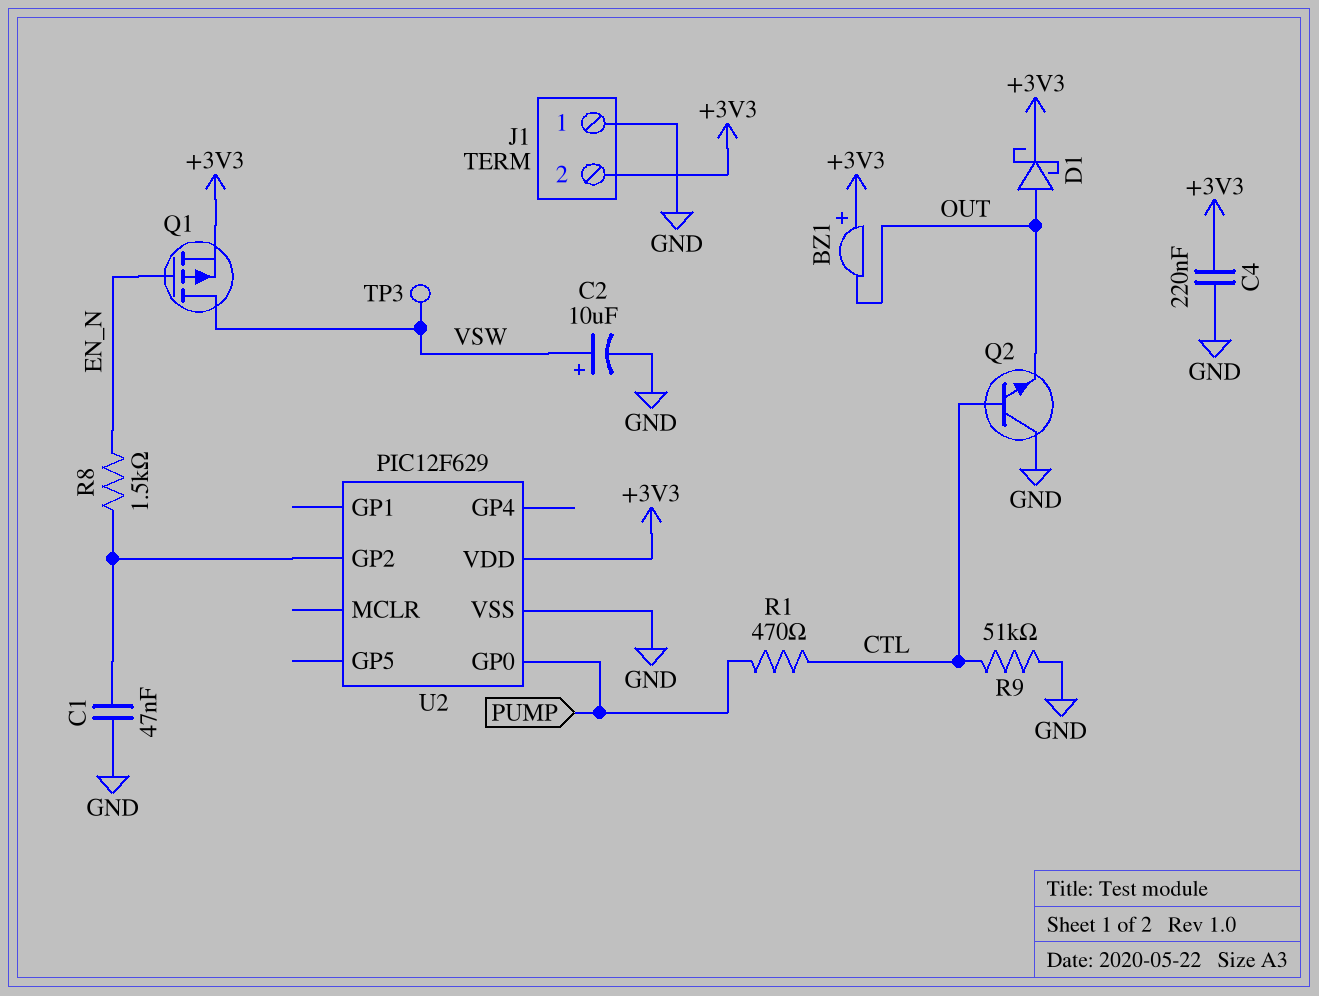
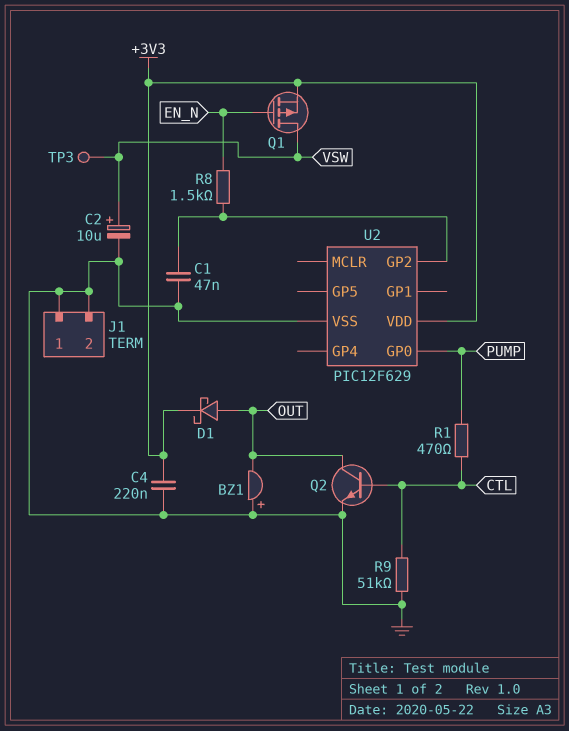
BZ1: buzzer (plus +3V3, minus OUT) -> buzzer (plus GND, minus OUT)
J1 pin 2: +3V3 -> GND
Q2: NPN (B CTL, C GND, E OUT) -> NPN (B CTL, C OUT, E GND)

